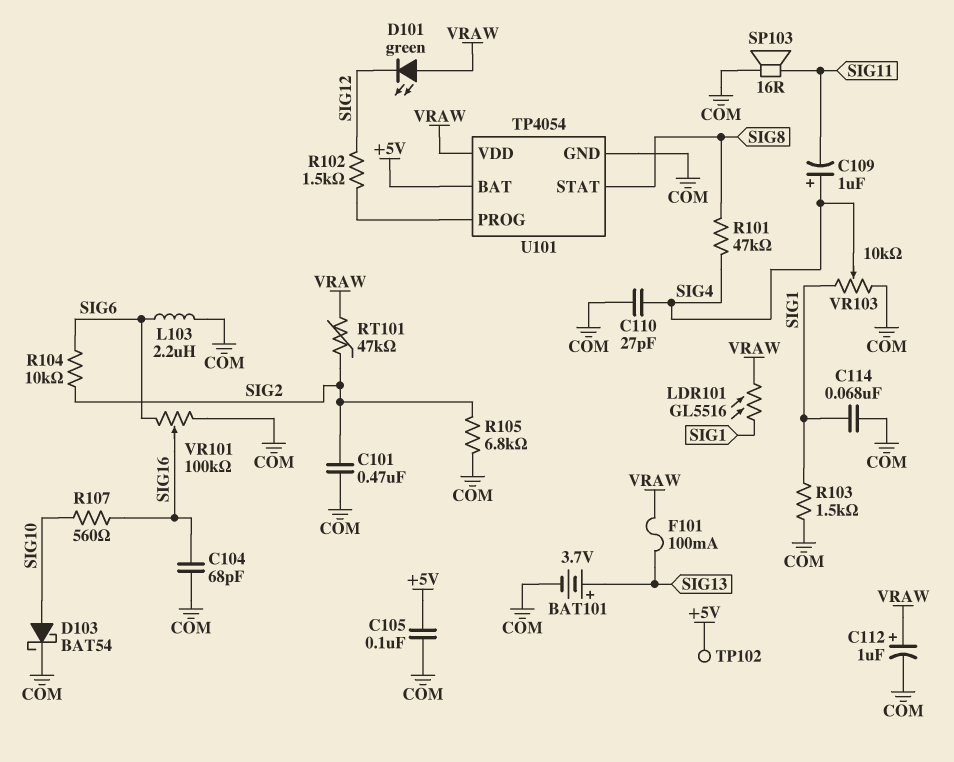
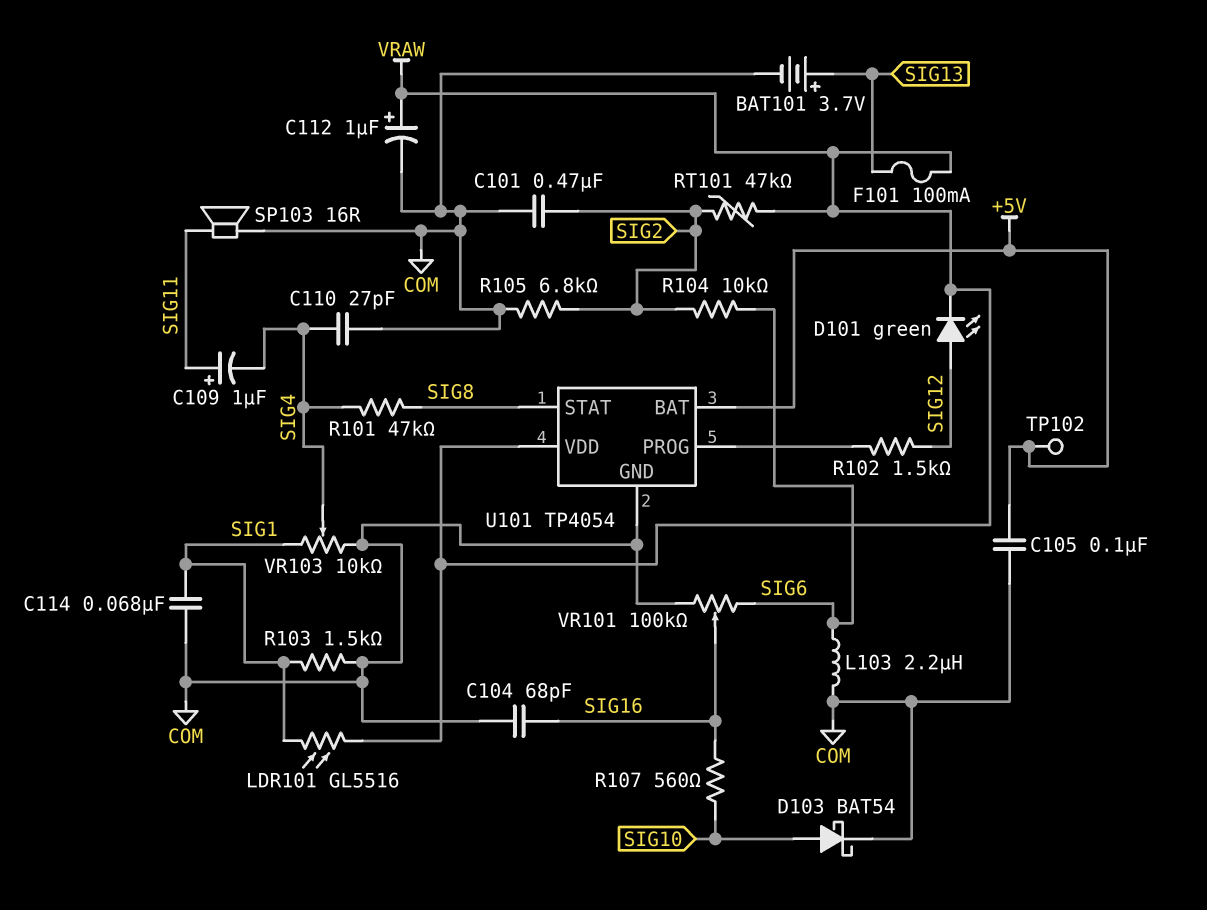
C109: 1uF (plus SIG4, minus SIG11) -> 1uF (plus SIG11, minus SIG4)
D101: LED green (A VRAW, K SIG12) -> LED green (A SIG12, K VRAW)

